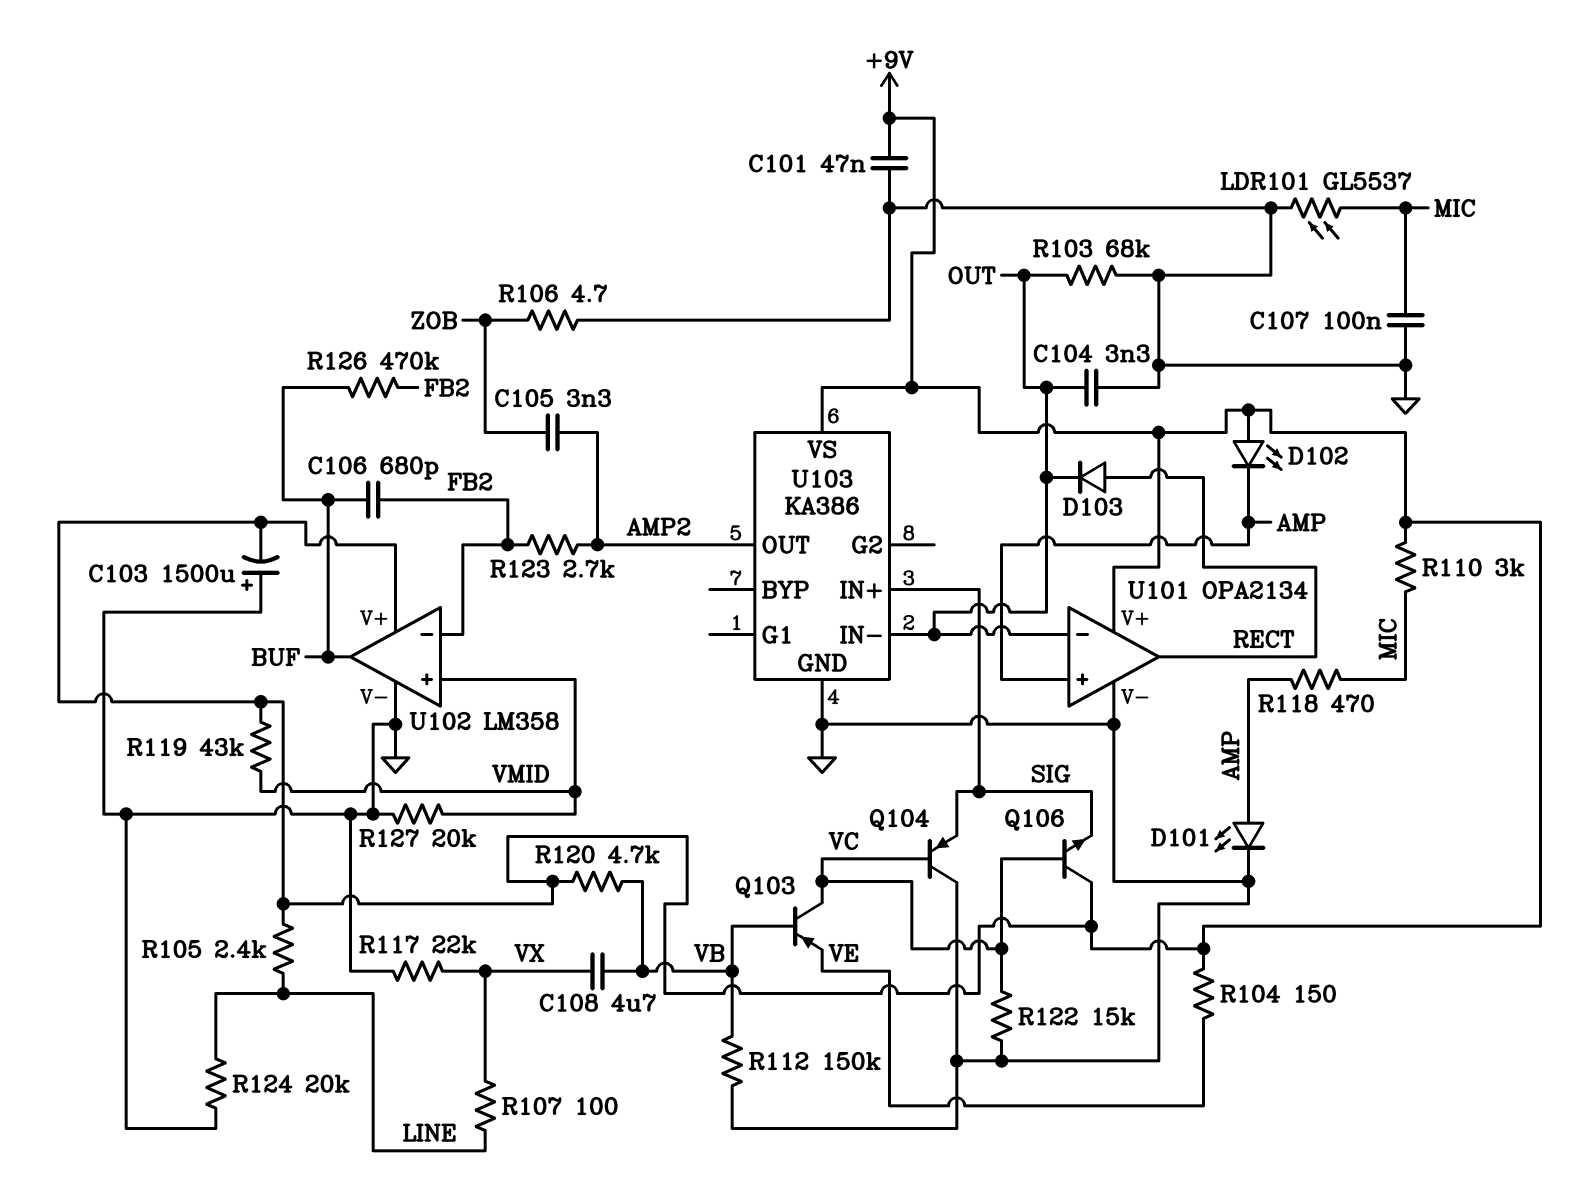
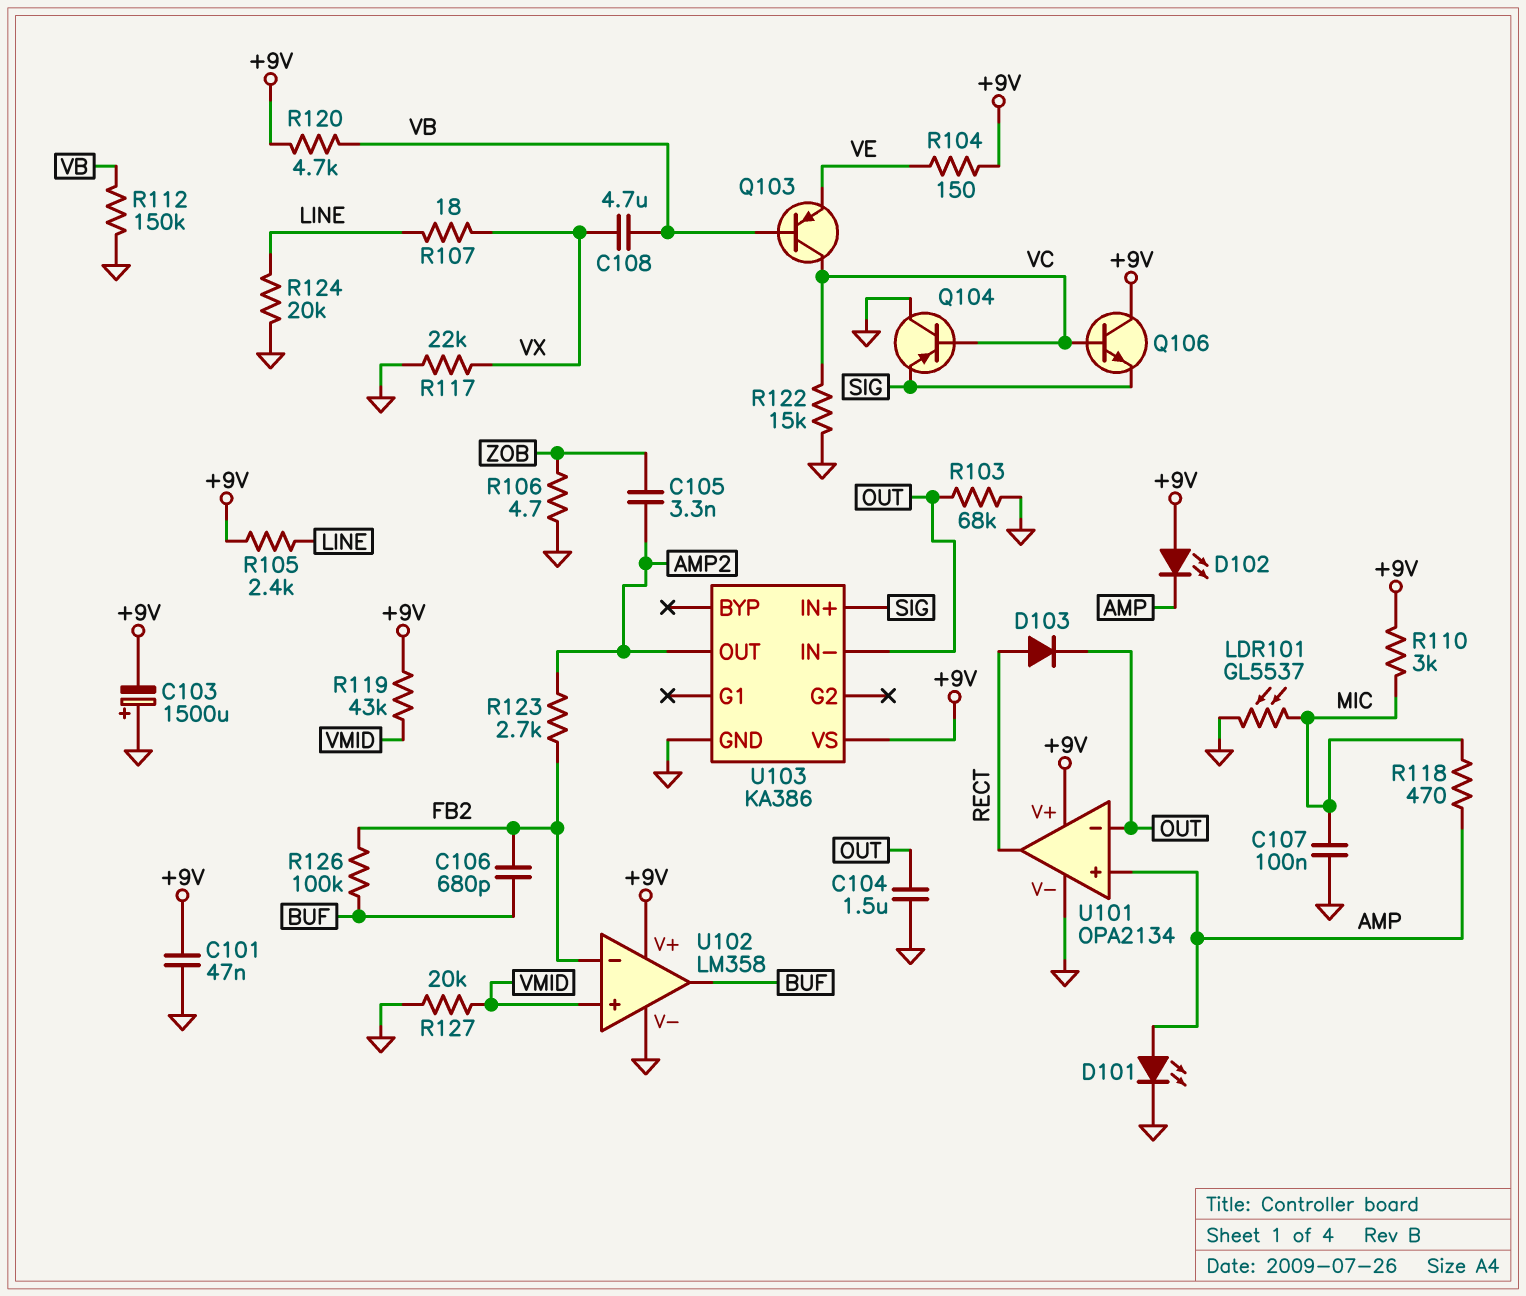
C104: 3.3nF (GND, OUT) -> 1.5uF (GND, OUT)
R107: 100 (LINE, VX) -> 18 (LINE, VX)
R126: 470k (BUF, FB2) -> 100k (BUF, FB2)

